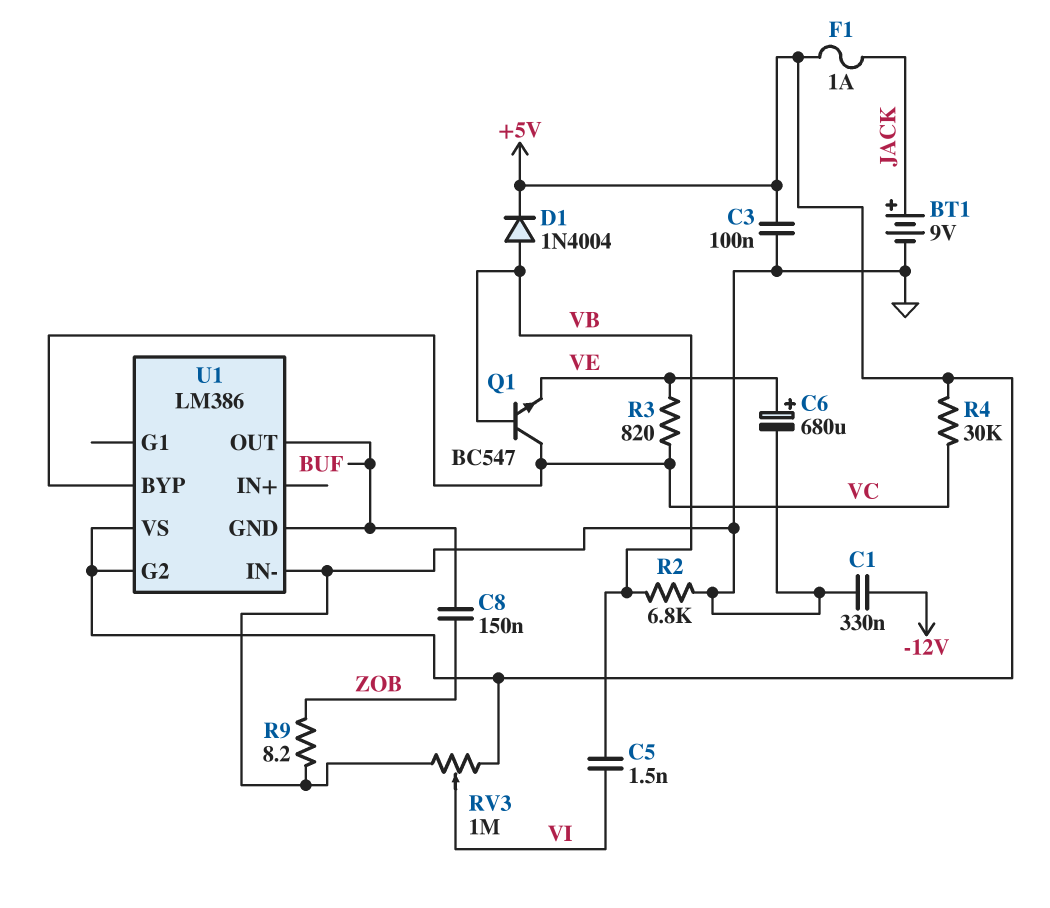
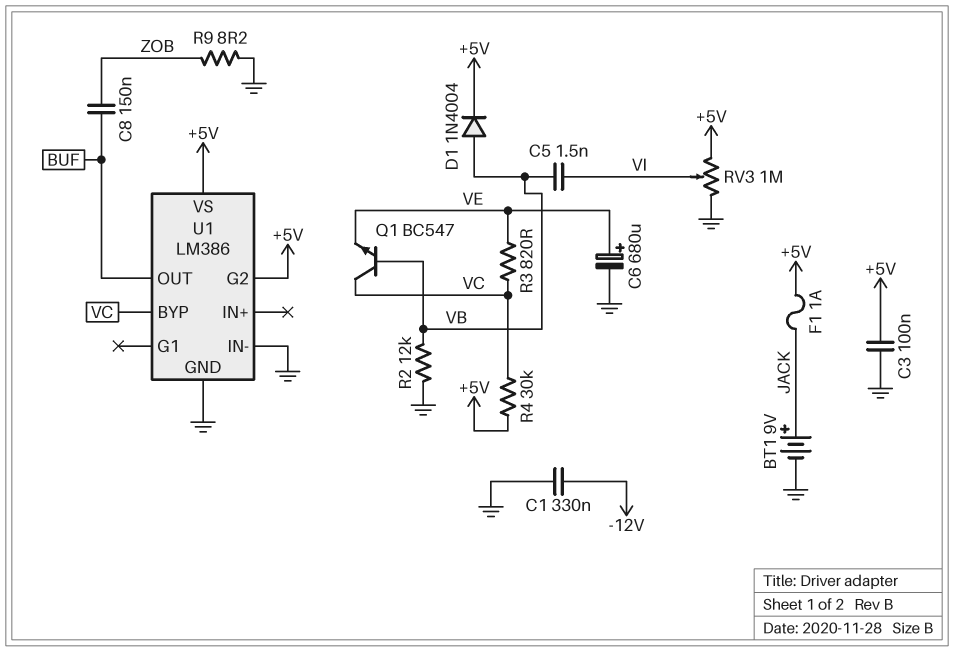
R2: 6.8k (GND, VB) -> 12k (GND, VB)
U1 pin GND: BUF -> GND

